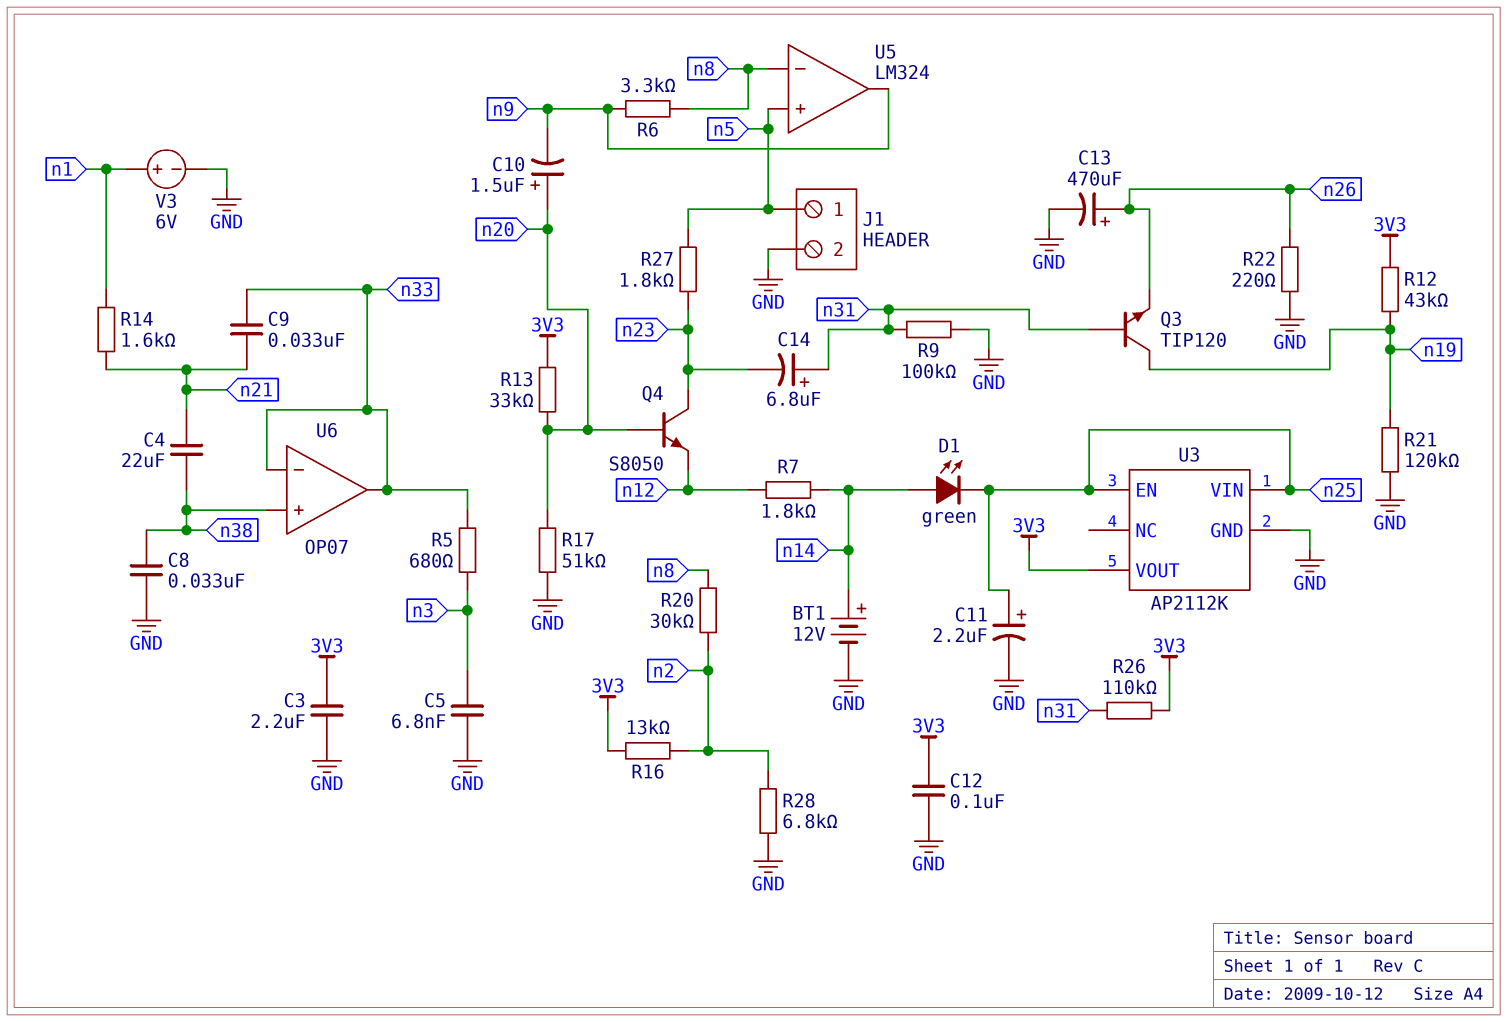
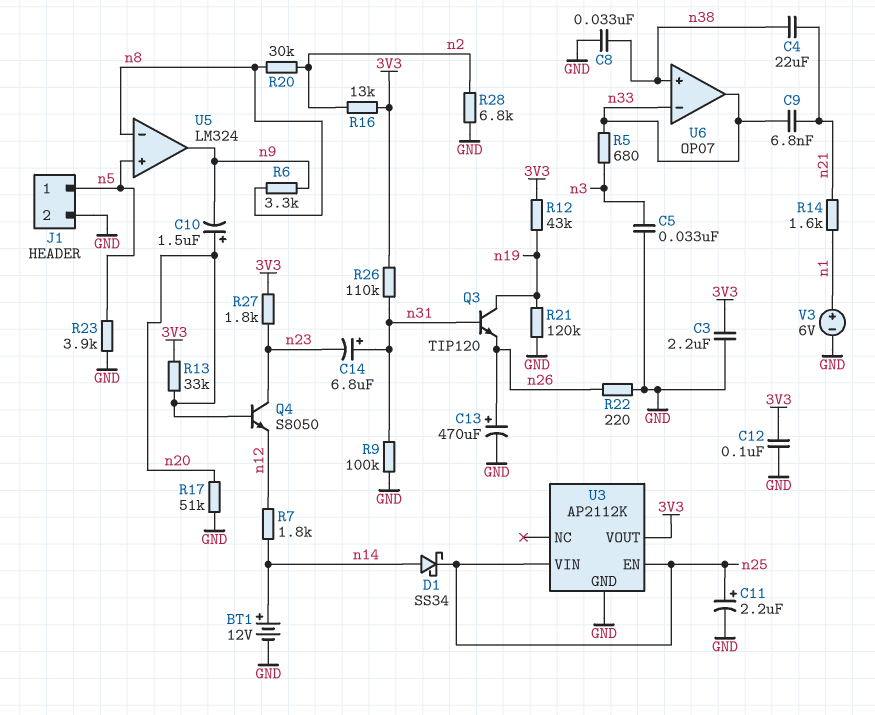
C5: 6.8nF (GND, n3) -> 33nF (GND, n3)
C9: 33nF (n21, n33) -> 6.8nF (n21, n33)
D1: LED green (A n14, K n25) -> schottky SS34 (A n14, K n25)
R23: none -> 3.9k (GND, n5)
R27: 1.8k (n5, n23) -> 1.8k (3V3, n23)

